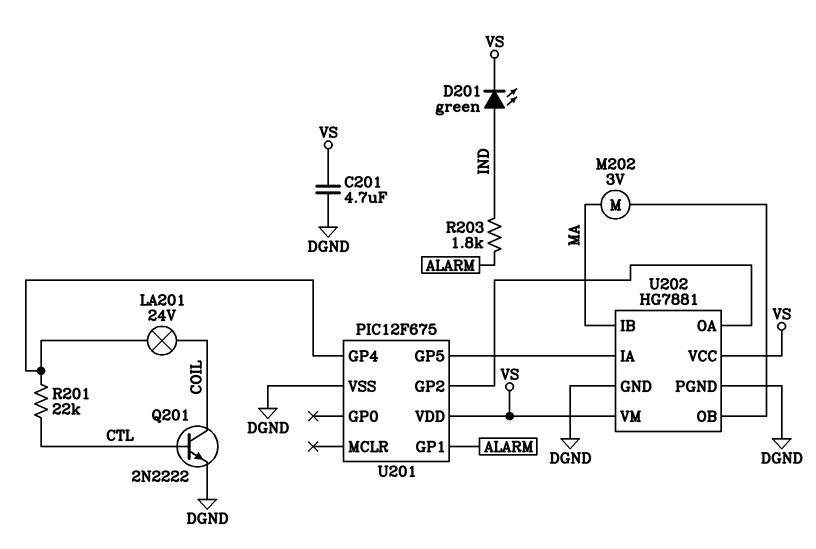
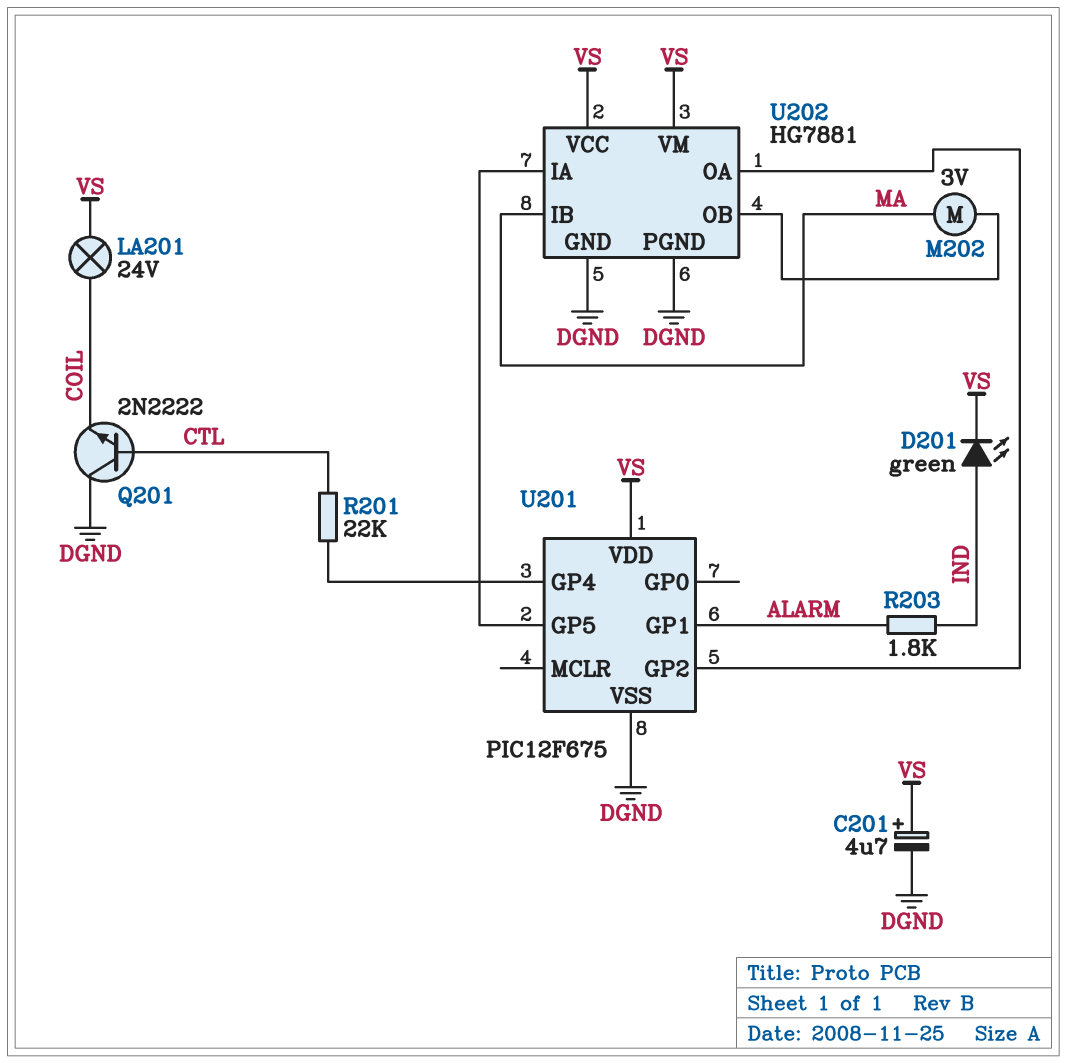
C201: 4.7uF (DGND, VS) -> 4.7uF (plus VS, minus DGND)
LA201: lamp 24V (COIL, U201/GP4) -> lamp 24V (COIL, VS)
Q201: NPN 2N2222 (B CTL, C COIL, E DGND) -> NPN 2N2222 (B CTL, C DGND, E COIL)

